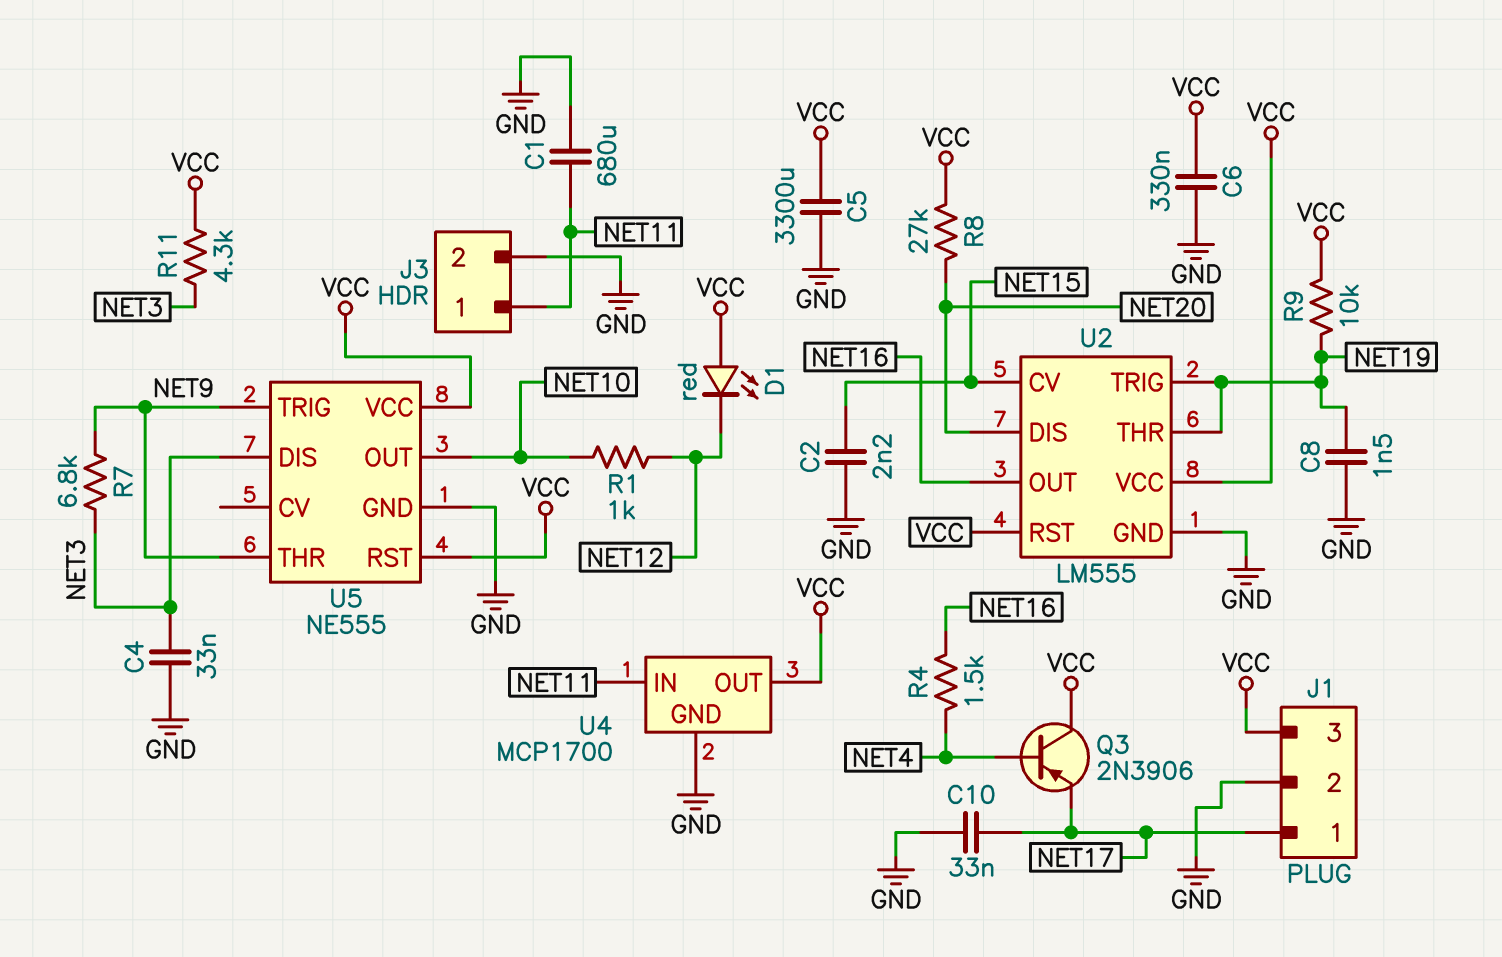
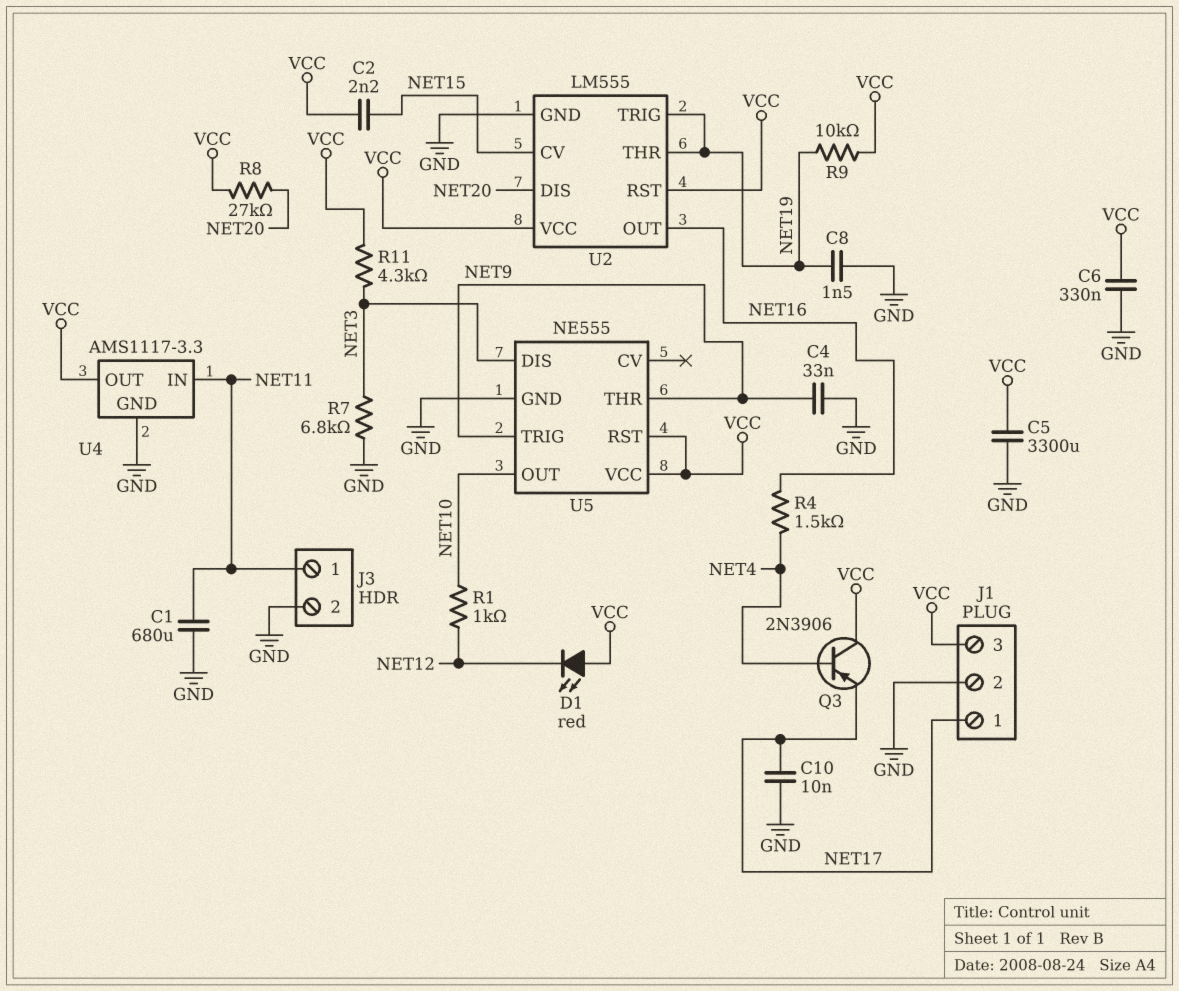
C2: 2.2nF (GND, NET15) -> 2.2nF (NET15, VCC)
C4: 33nF (GND, NET3) -> 33nF (GND, NET9)
C10: 33nF (GND, NET17) -> 10nF (GND, NET17)
R7: 6.8k (NET3, NET9) -> 6.8k (GND, NET3)
U4: MCP1700 -> AMS1117-3.3

